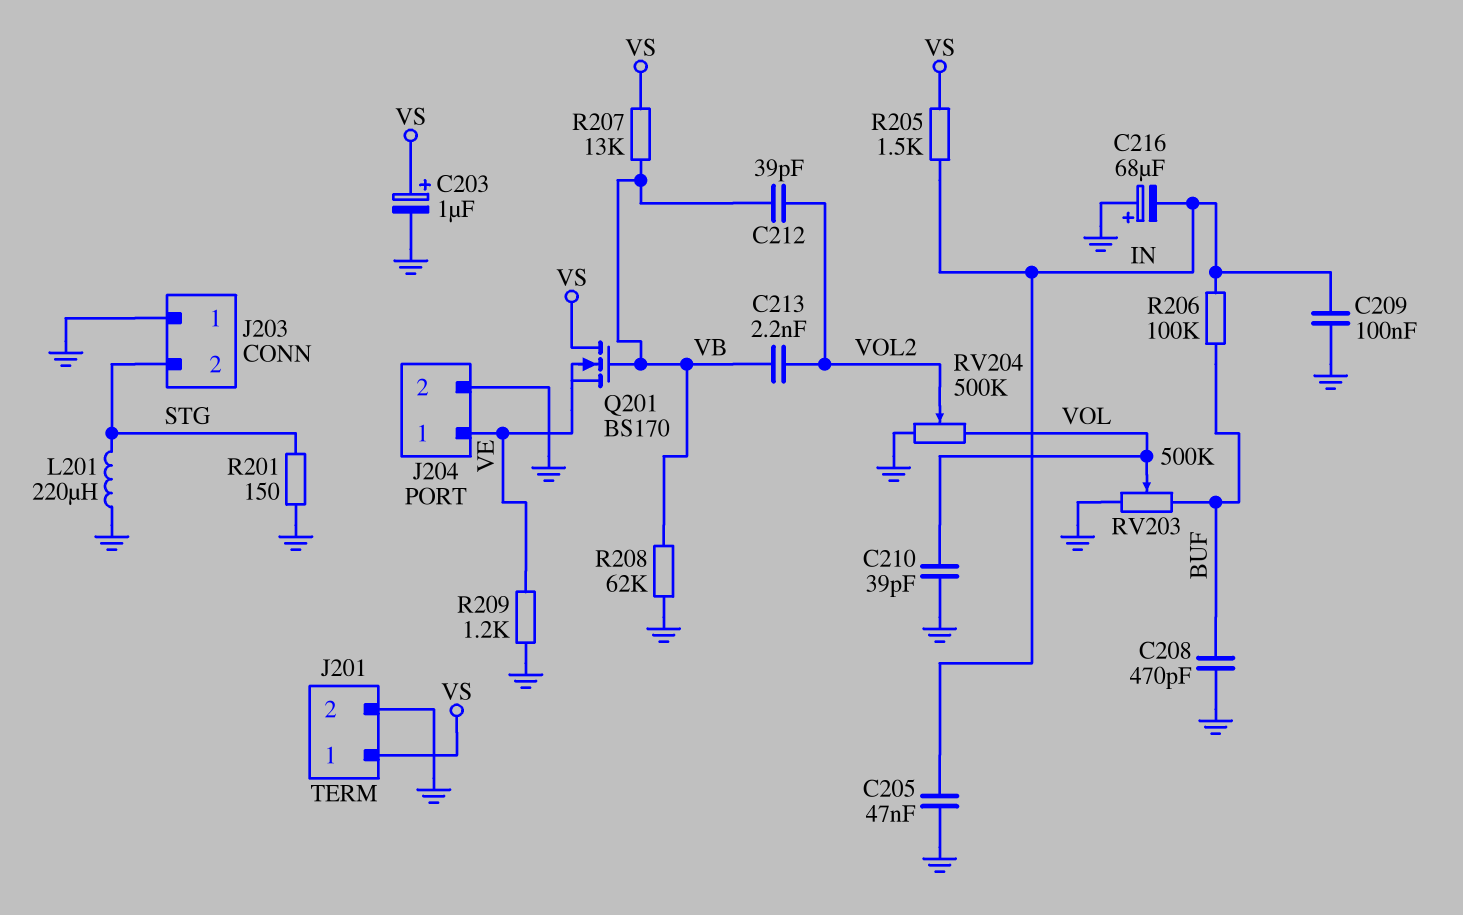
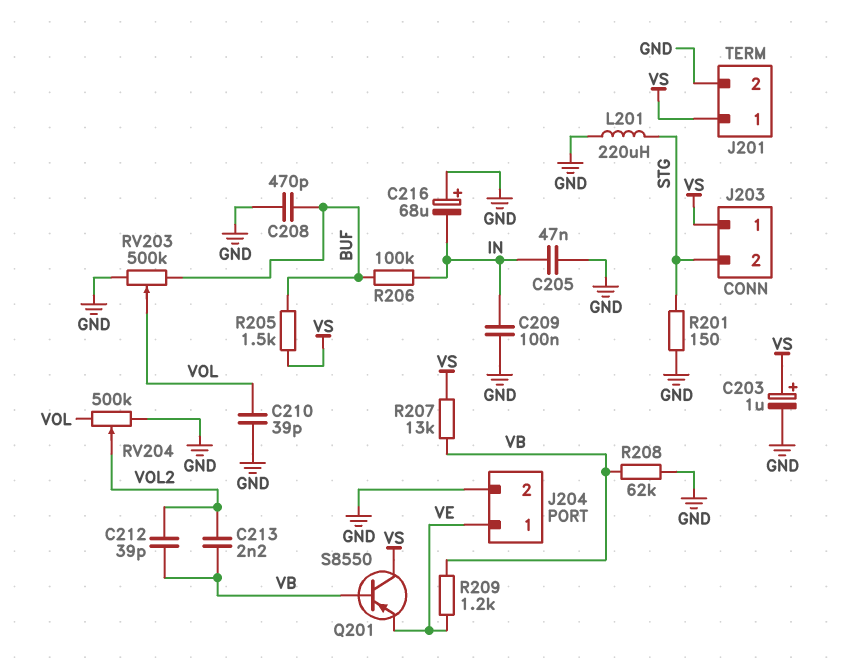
J203 pin 1: GND -> VS
Q201: NMOS BS170 (G VB, D VS, S VE) -> PNP S8550 (B VB, C VS, E VE)
R205: 1.5k (IN, VS) -> 1.5k (BUF, VS)
R209: 1.2k (GND, VE) -> 1.2k (VB, VE)

